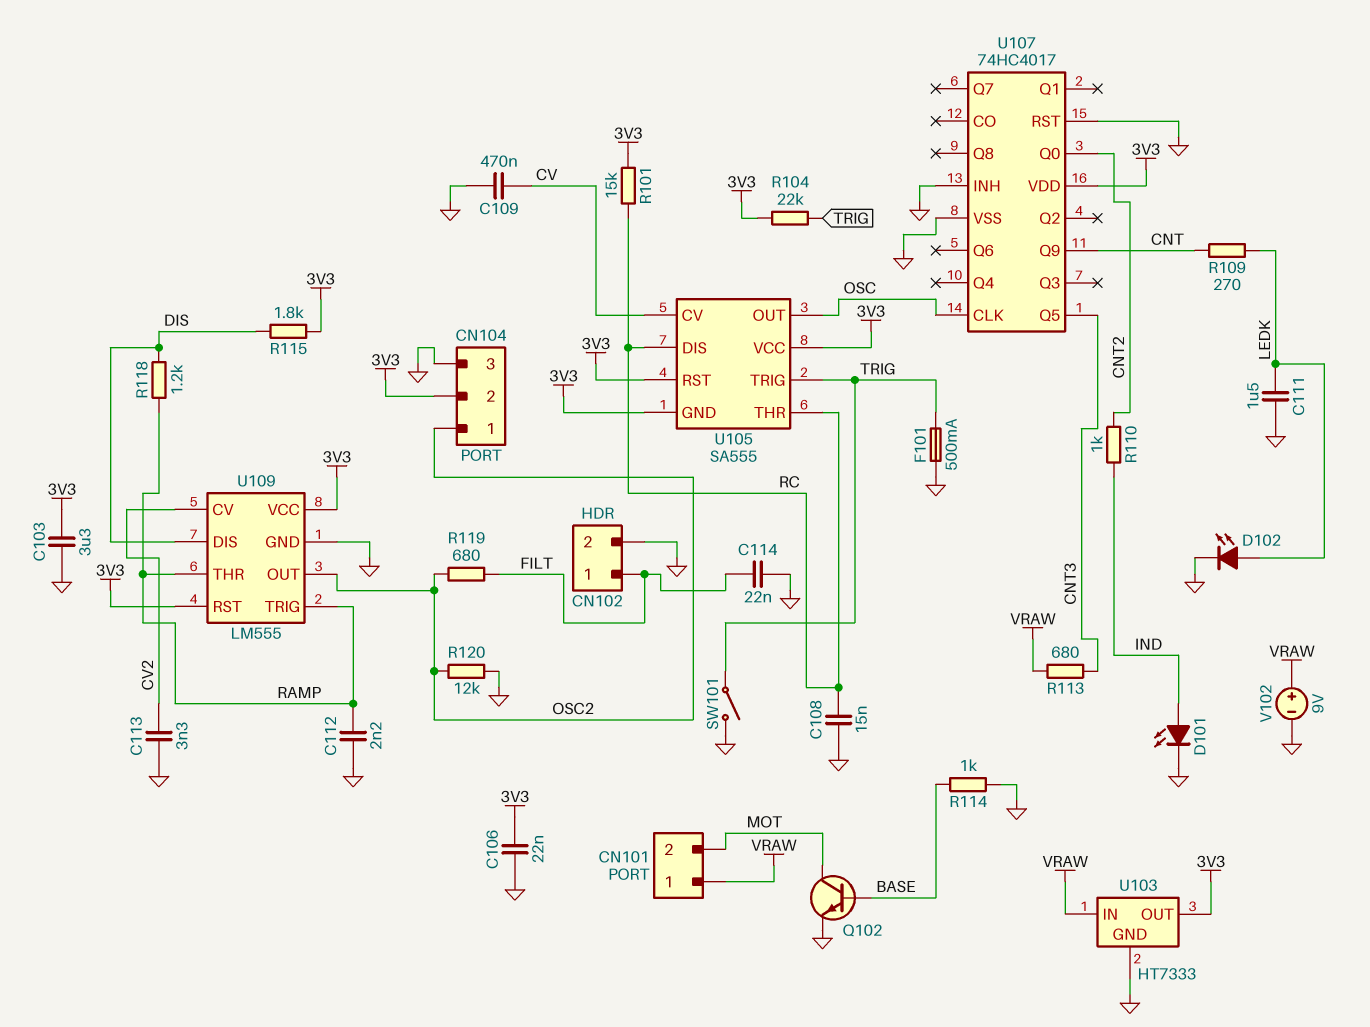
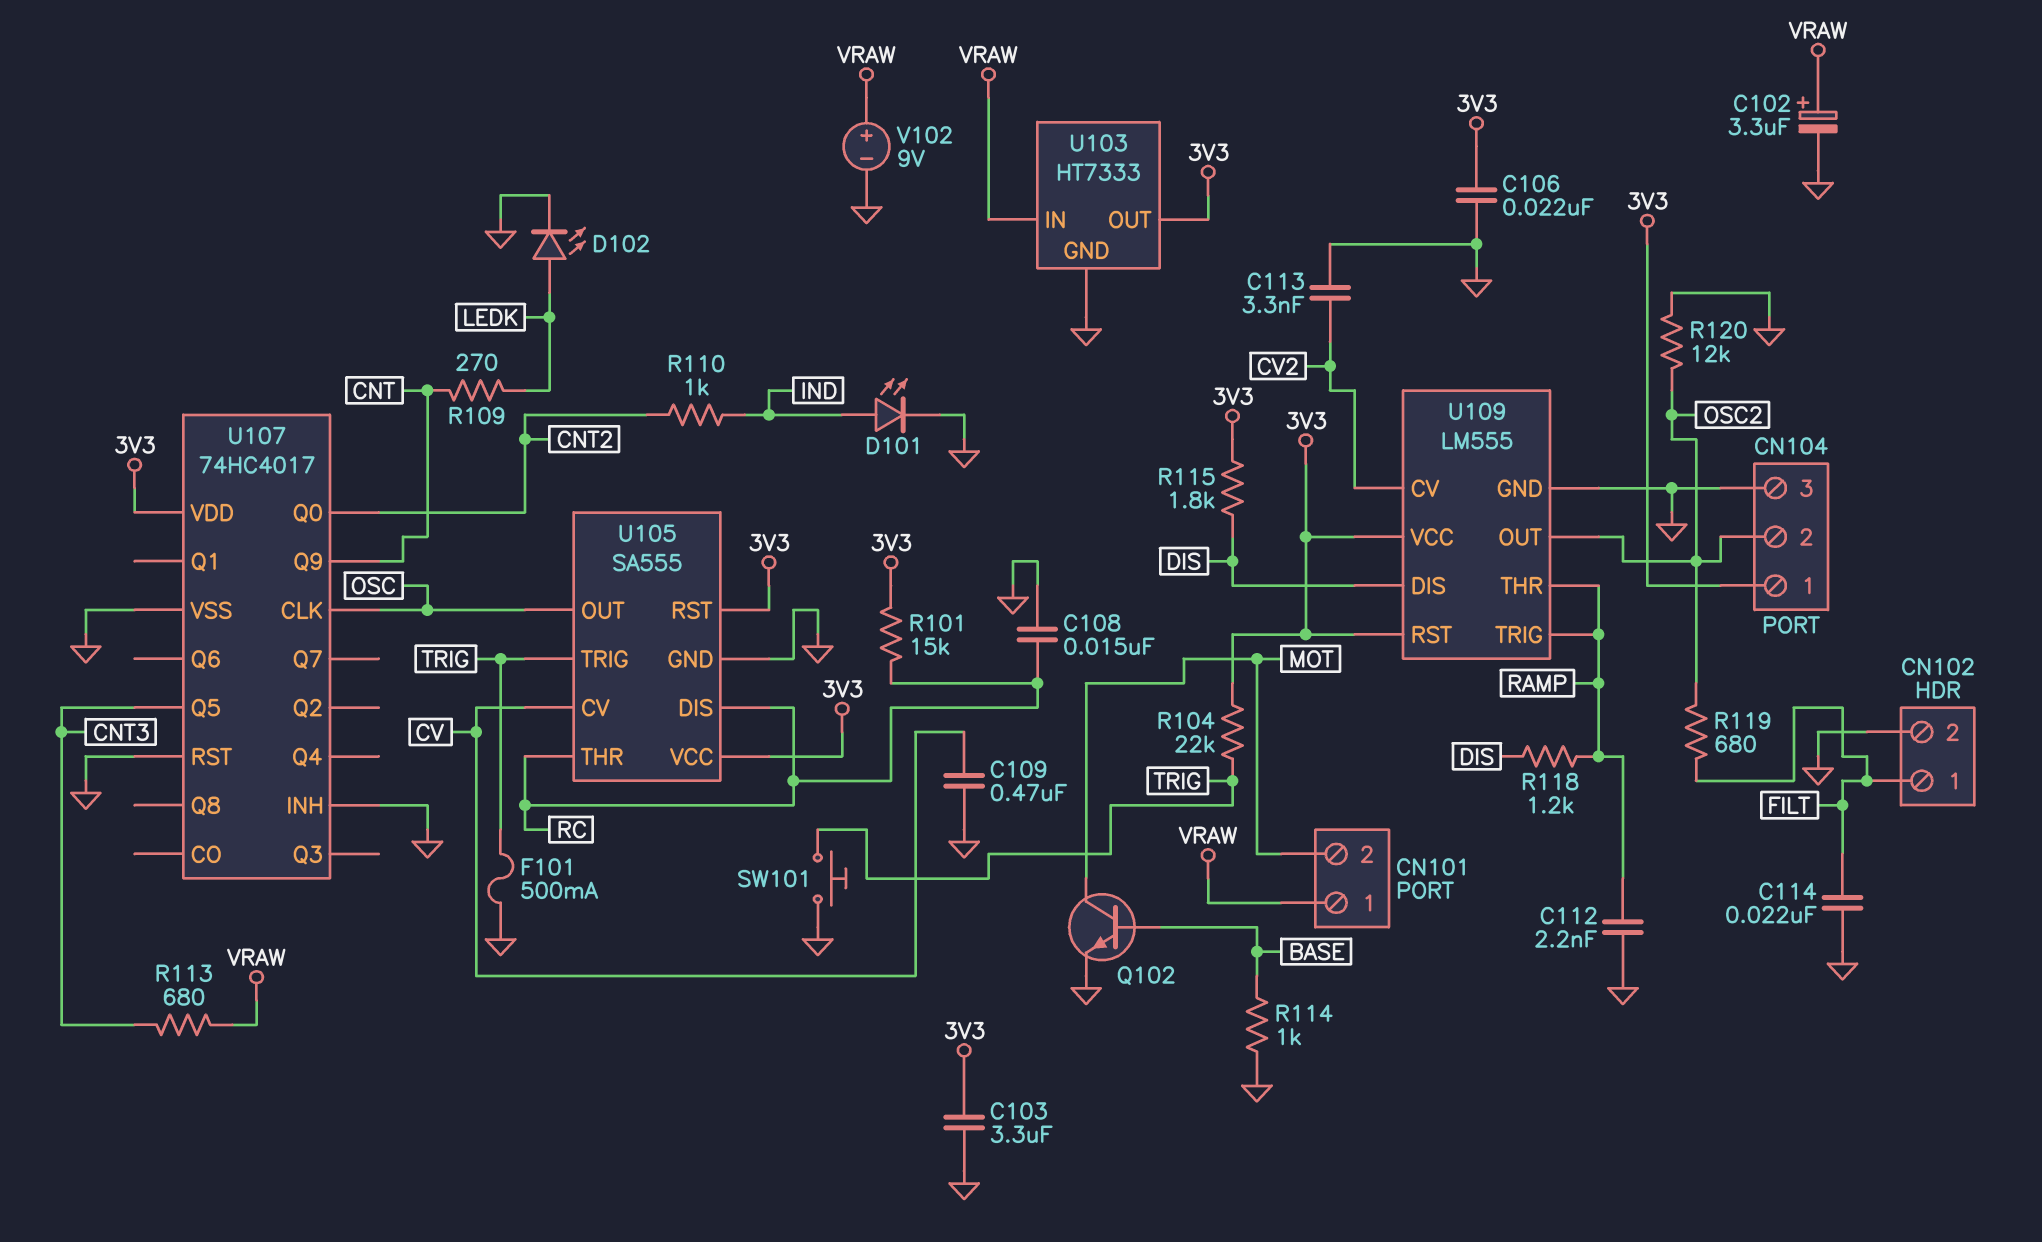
C102: none -> 3.3uF (plus VRAW, minus GND)
C111: 1.5uF (GND, LEDK) -> none
CN104 pin 1: OSC2 -> 3V3
CN104 pin 2: 3V3 -> OSC2
SW101: switch (GND, TRIG) -> button (GND, TRIG)
U105 pin GND: 3V3 -> GND

